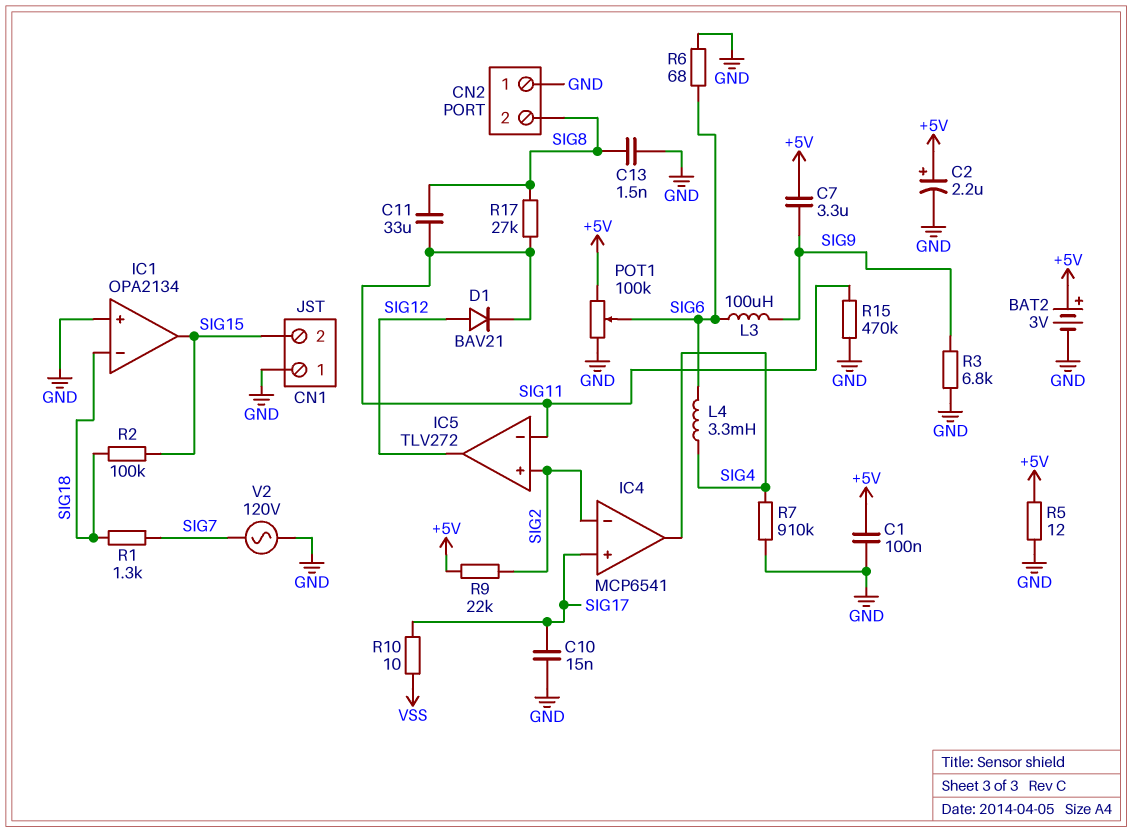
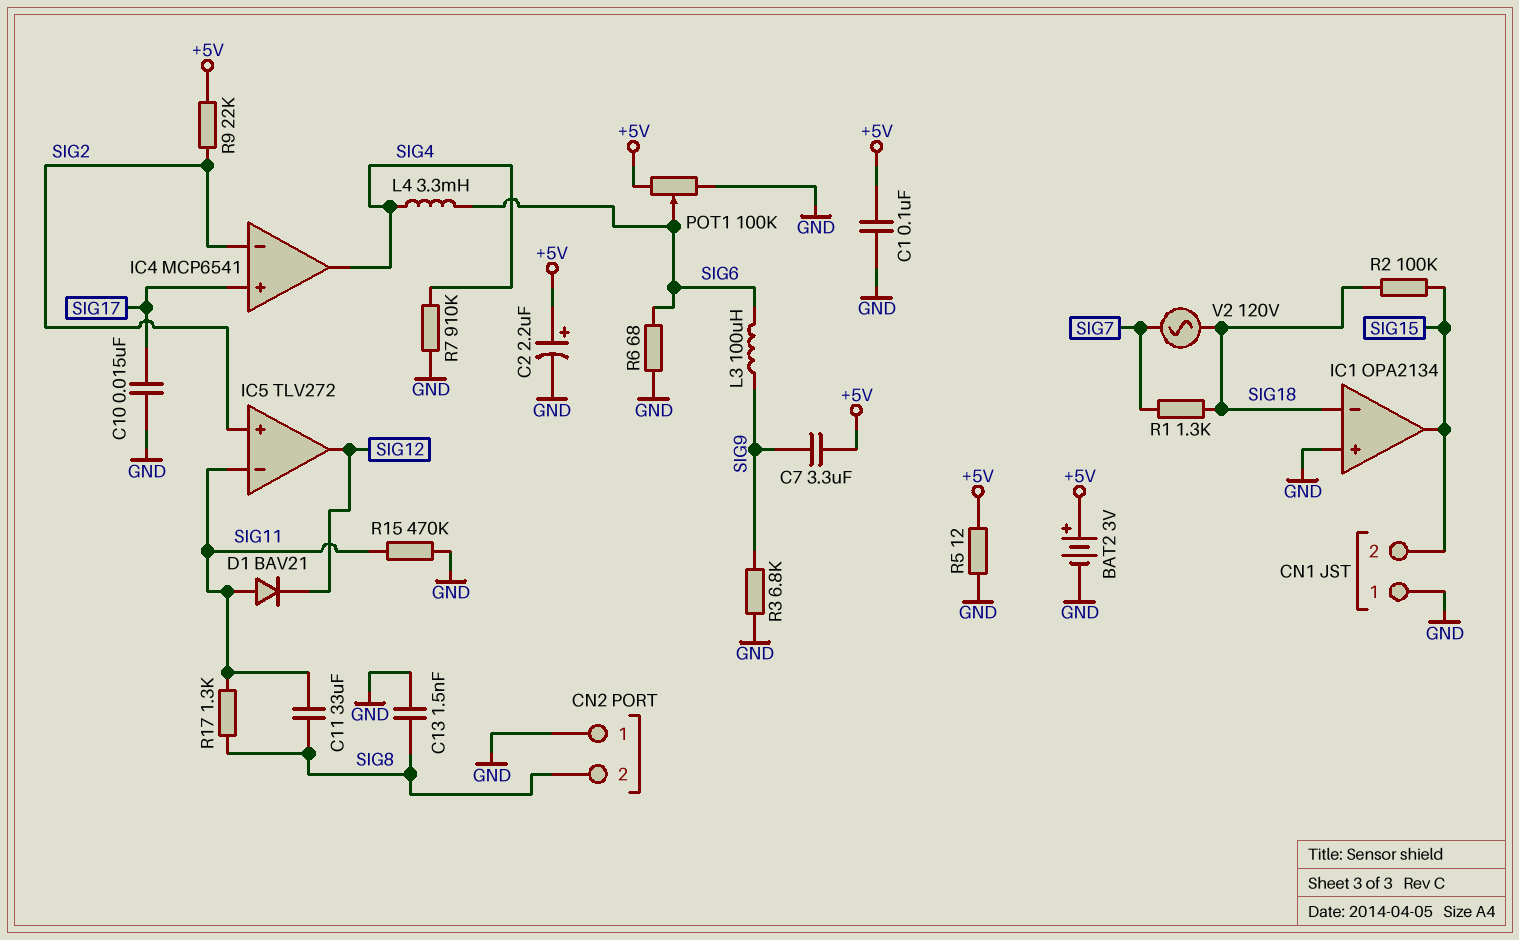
D1: diode BAV21 (A SIG12, K SIG11) -> diode BAV21 (A SIG11, K SIG12)
R10: 10 (SIG17, VSS) -> none
R17: 27k (SIG8, SIG11) -> 1.3k (SIG8, SIG11)
V2: AC 120V (GND, SIG7) -> AC 120V (SIG7, SIG18)

